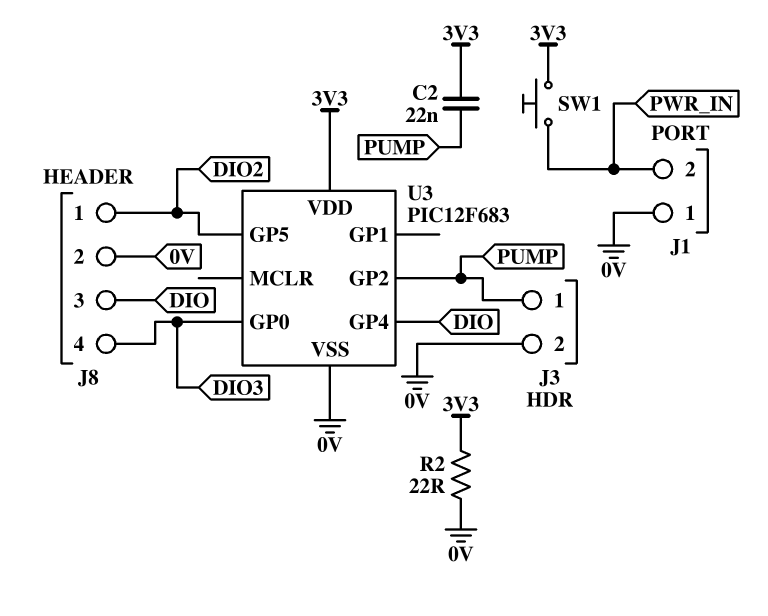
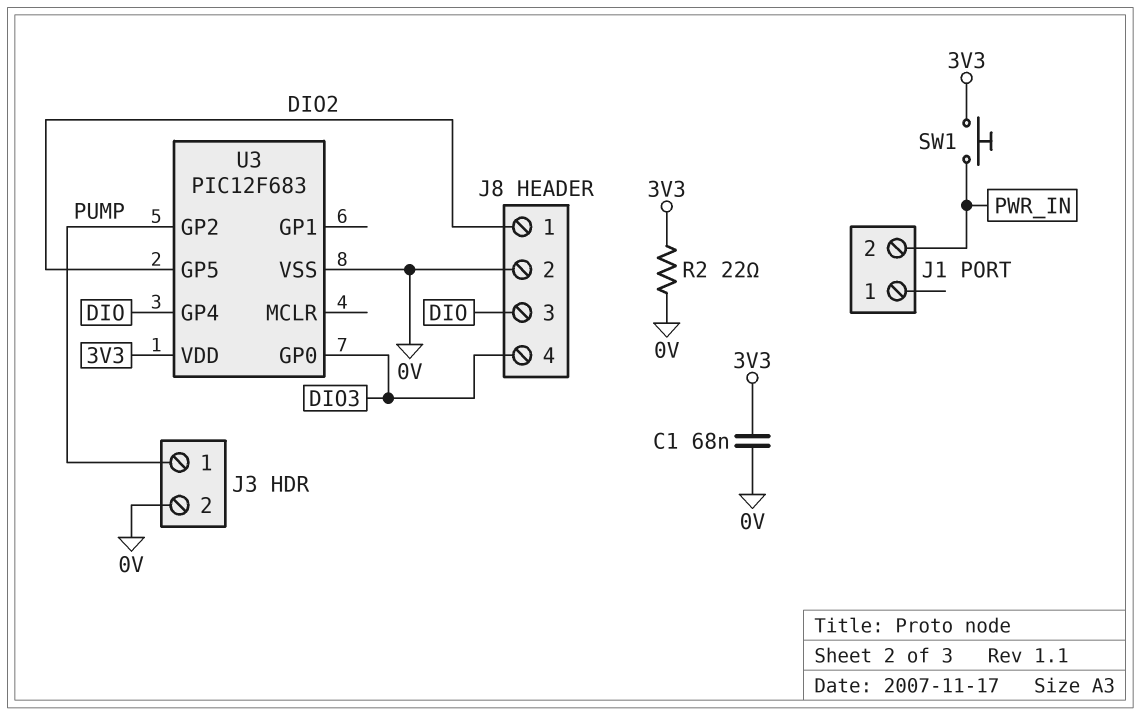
C1: none -> 68nF (0V, 3V3)
C2: 22nF (3V3, PUMP) -> none
J1 pin 1: 0V -> none

